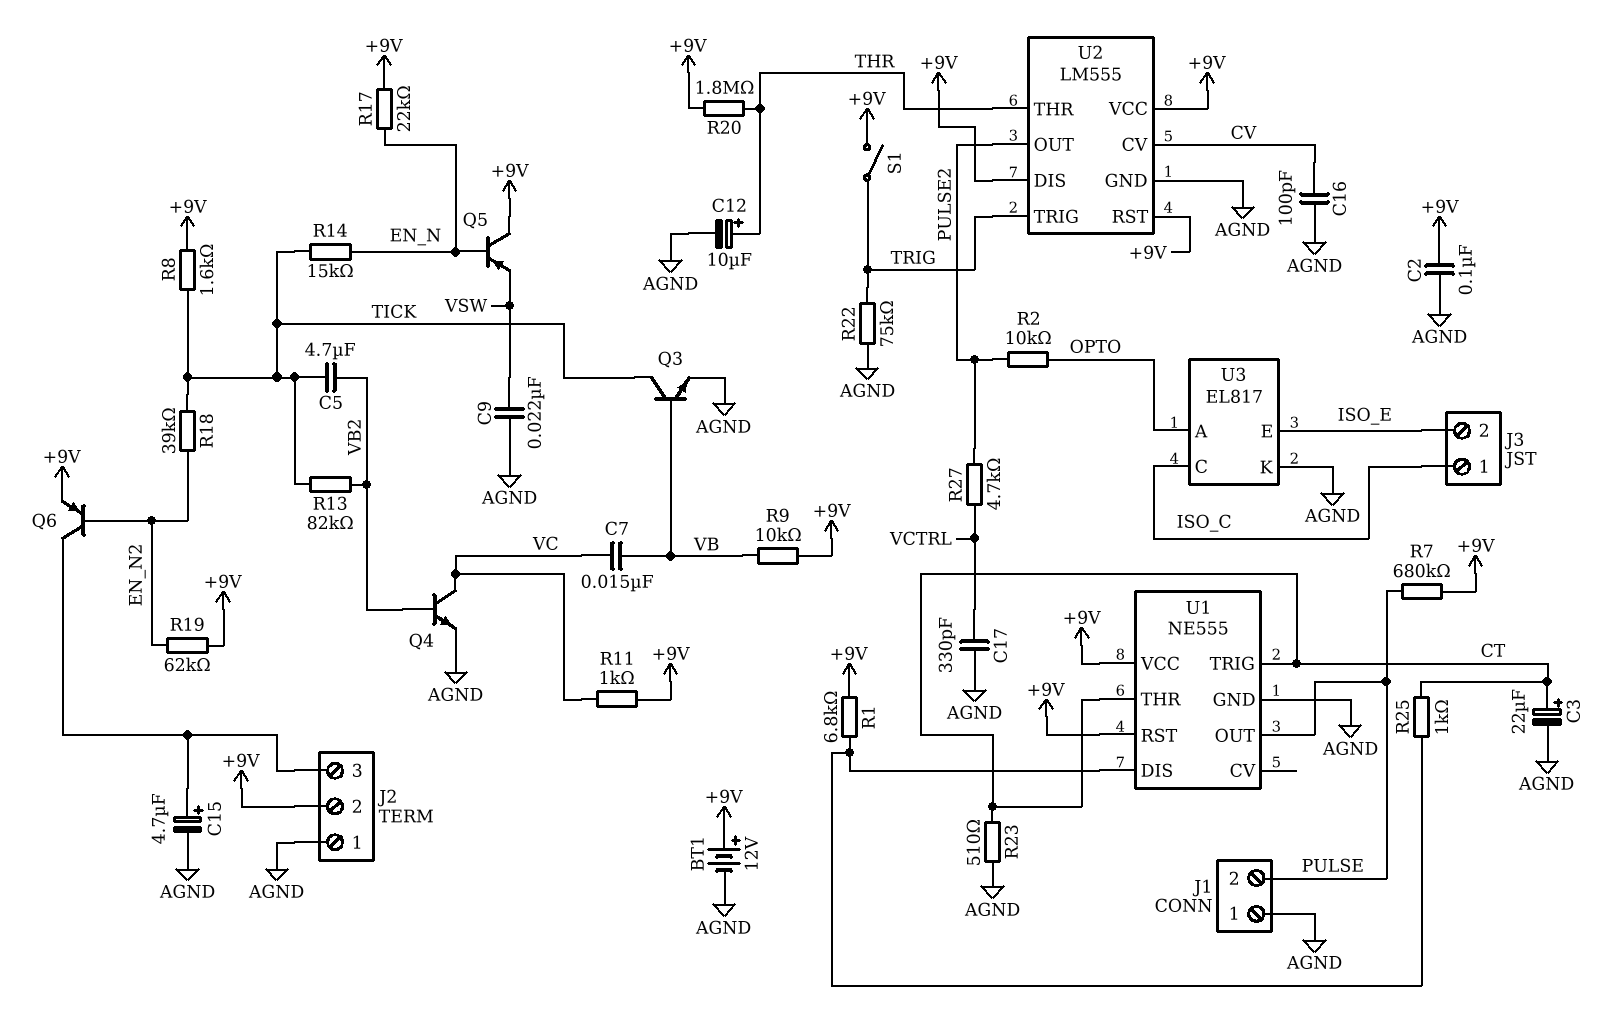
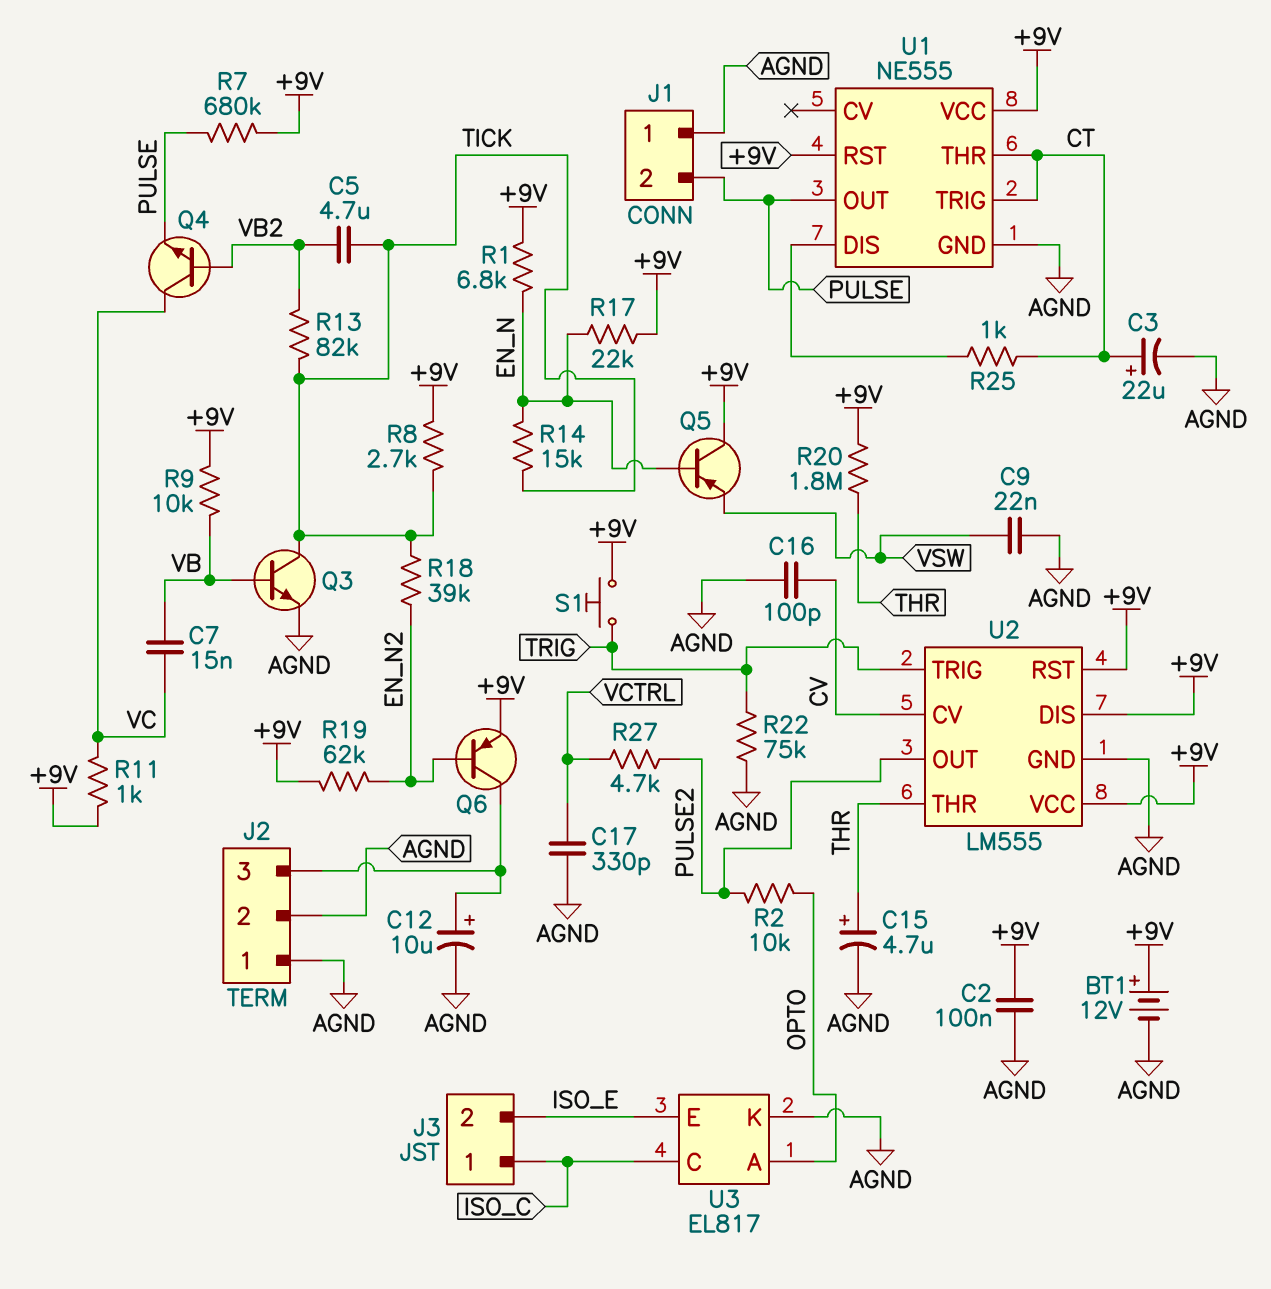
C12: 10uF (plus THR, minus AGND) -> 10uF (plus J2/3, minus AGND)
C15: 4.7uF (plus J2/3, minus AGND) -> 4.7uF (plus THR, minus AGND)
J2 pin 2: +9V -> AGND
Q4: NPN (B VB2, C VC, E AGND) -> NPN (B VB2, C VC, E PULSE)
R1: 6.8k (+9V, U1/DIS) -> 6.8k (+9V, EN_N)
R8: 1.6k (+9V, TICK) -> 2.7k (+9V, TICK)
R23: 510 (AGND, CT) -> none
S1: switch (+9V, TRIG) -> button (+9V, TRIG)

